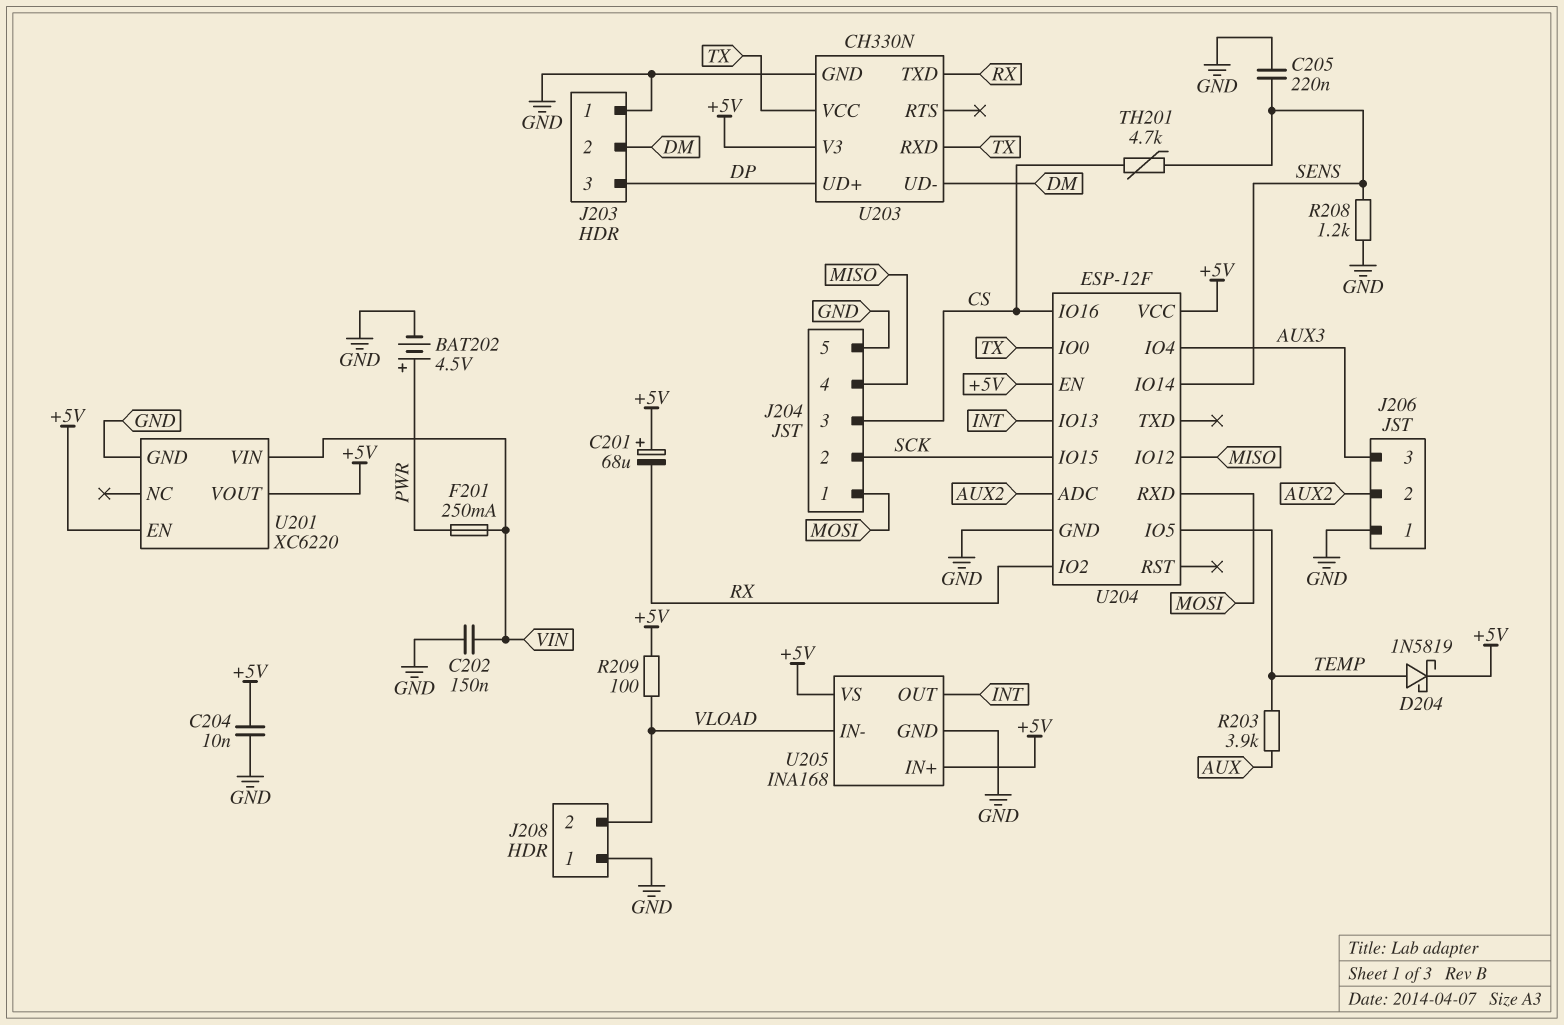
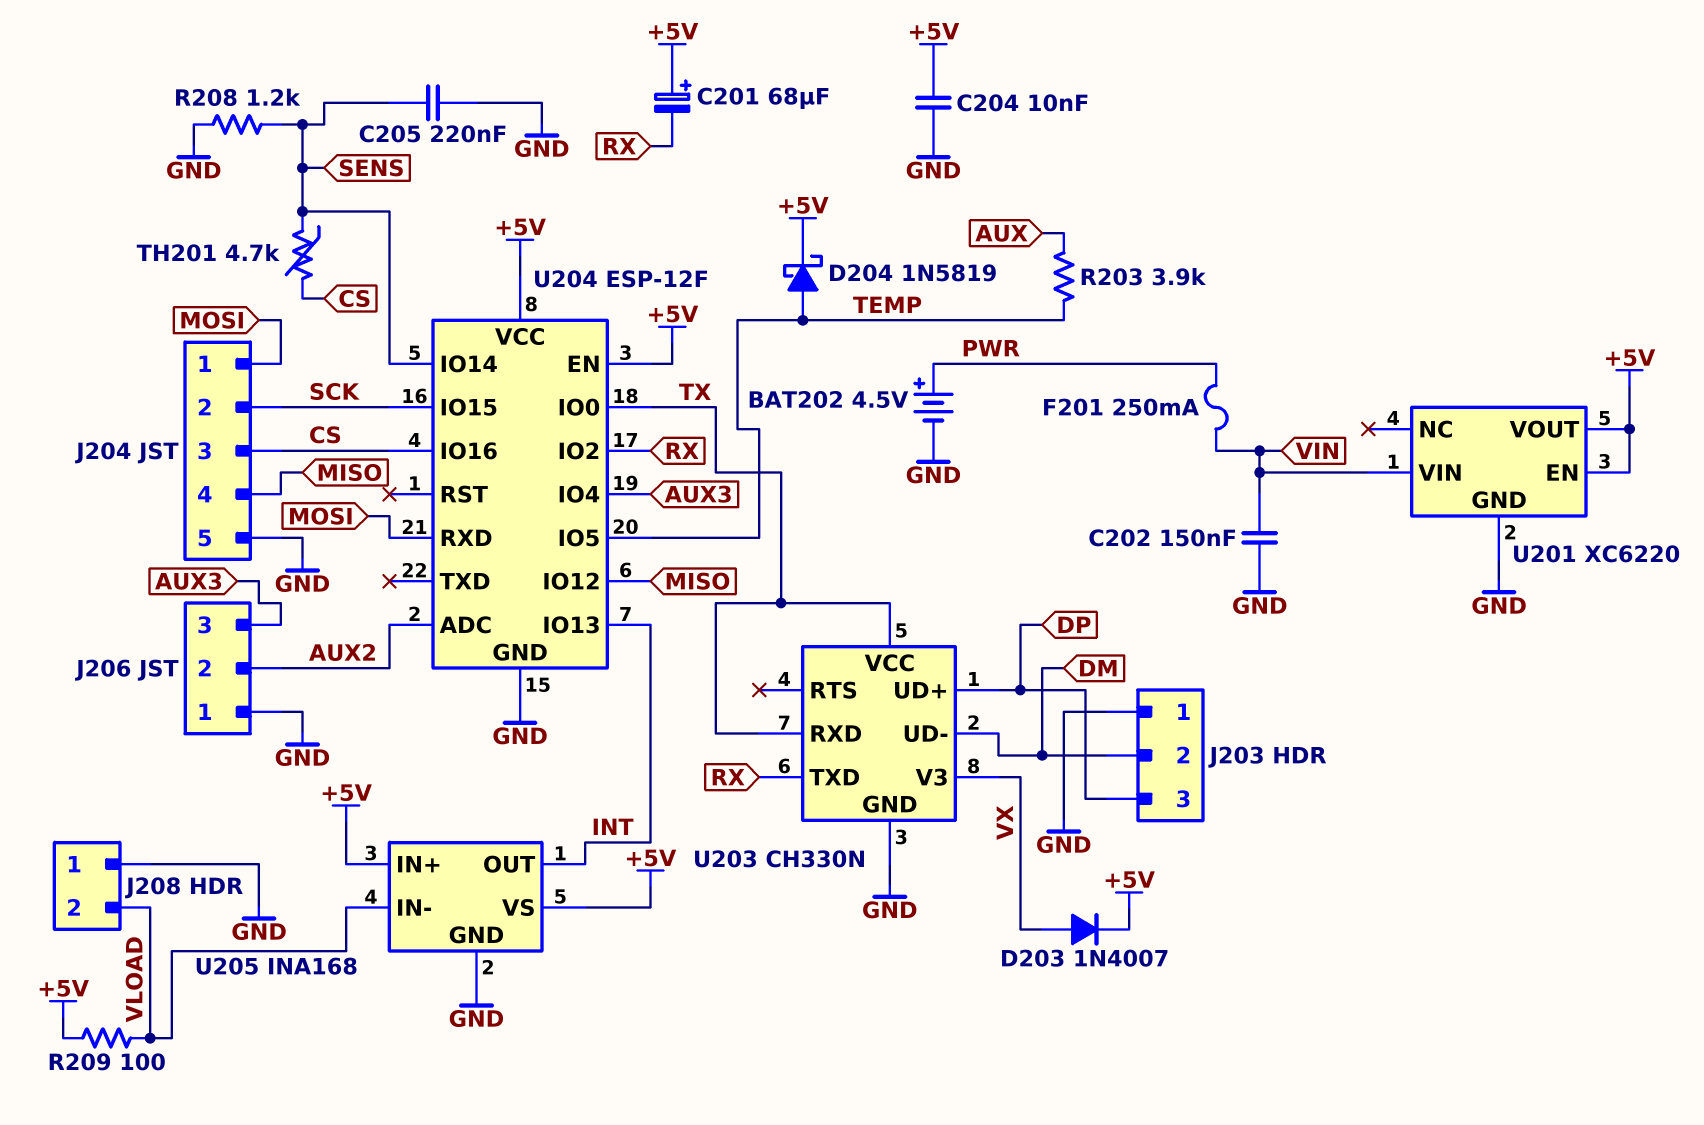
D203: none -> diode 1N4007 (A VX, K +5V)
U203 pin V3: +5V -> VX

